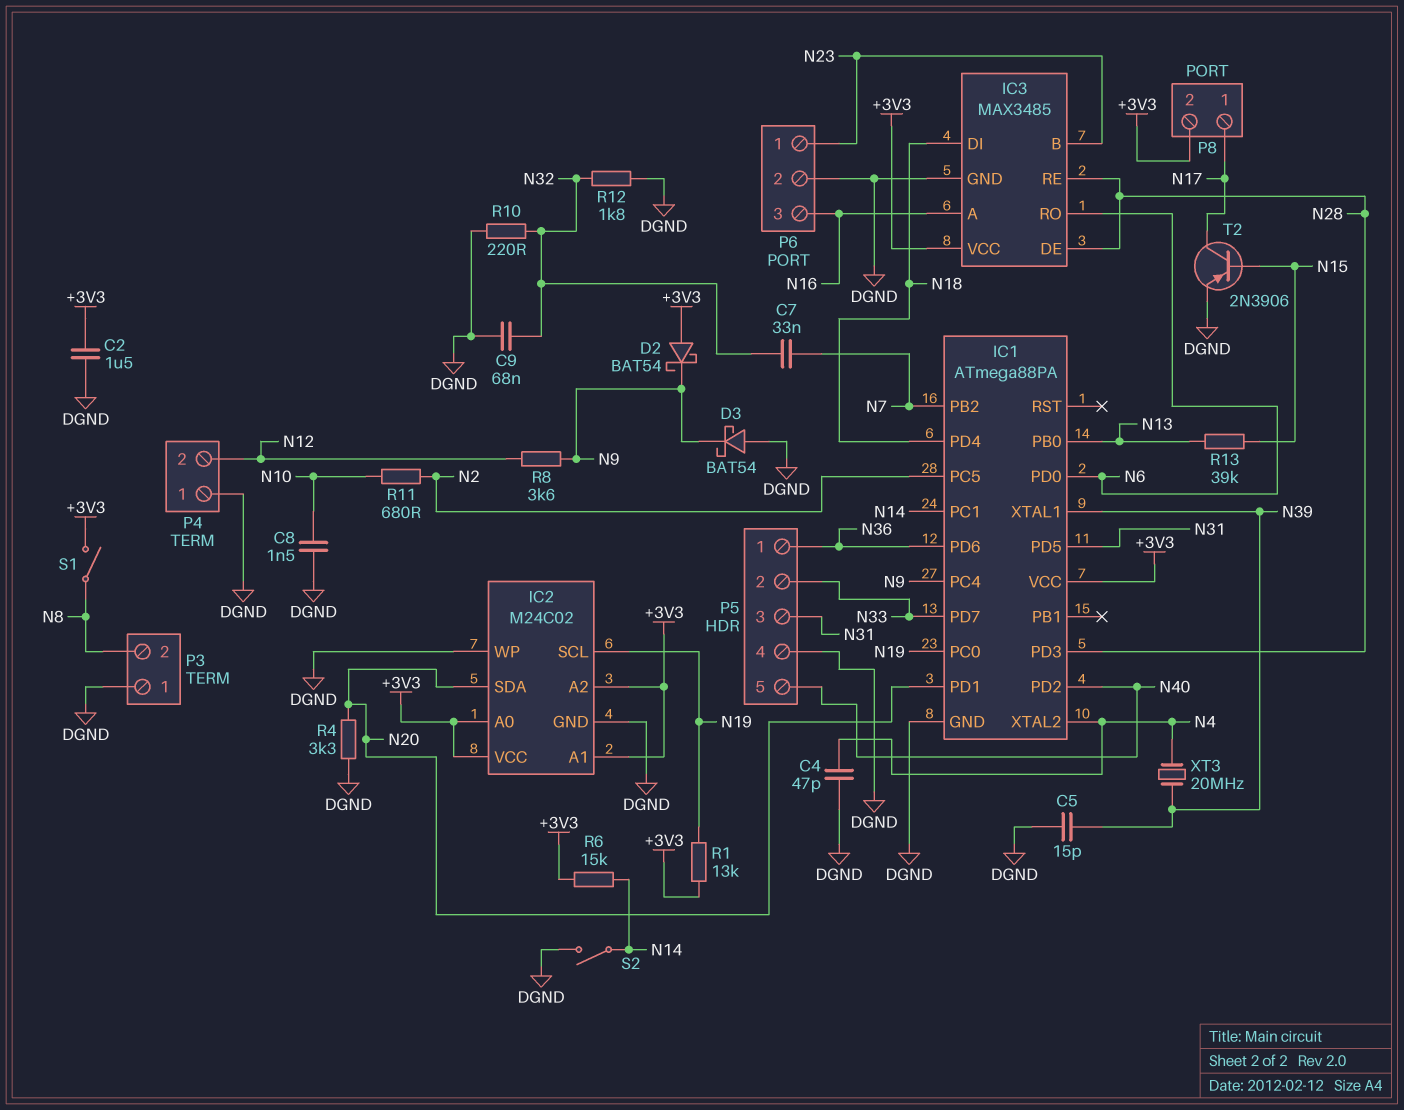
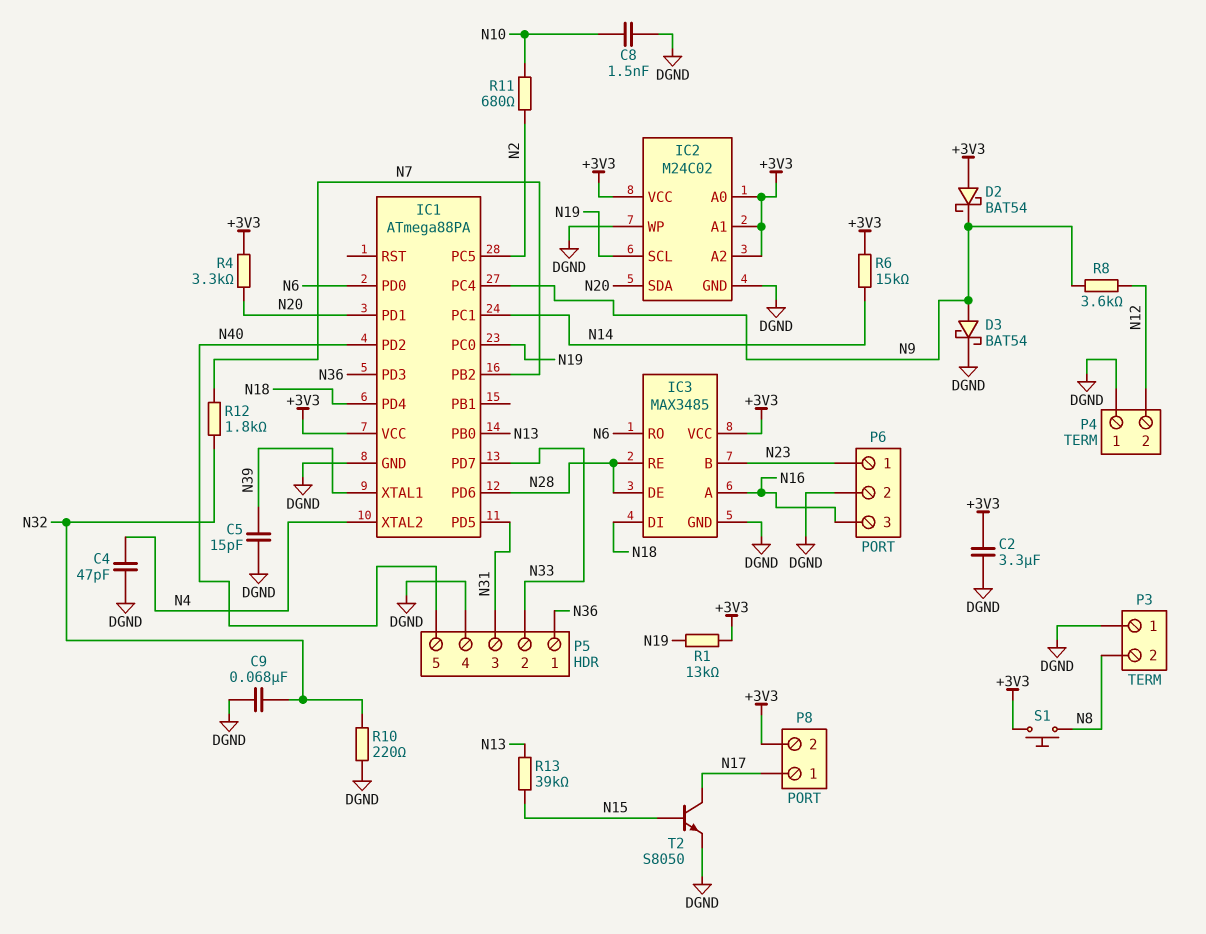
C2: 1.5uF (+3V3, DGND) -> 3.3uF (+3V3, DGND)
C7: 33nF (N7, N32) -> none
D3: schottky BAT54 (A DGND, K N9) -> schottky BAT54 (A N9, K DGND)
IC1 pin PD3: N28 -> N36
IC1 pin PD6: N36 -> N28
R4: 3.3k (DGND, N20) -> 3.3k (+3V3, N20)
R12: 1.8k (DGND, N32) -> 1.8k (N7, N32)
S1: switch (+3V3, N8) -> button (+3V3, N8)
S2: switch (DGND, N14) -> none
T2: PNP 2N3906 (B N15, C N17, E DGND) -> NPN S8050 (B N15, C N17, E DGND)
XT3: 20MHz (N4, N39) -> none

